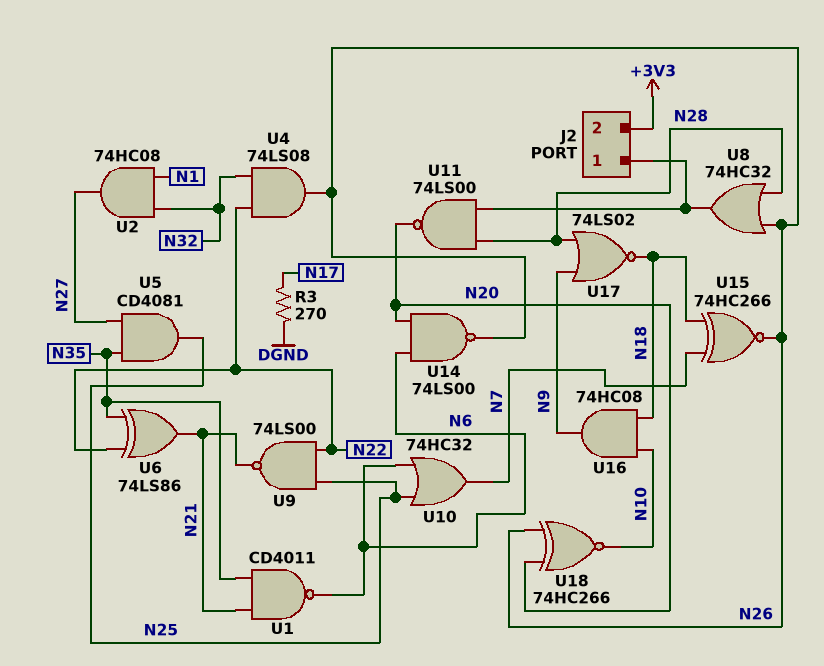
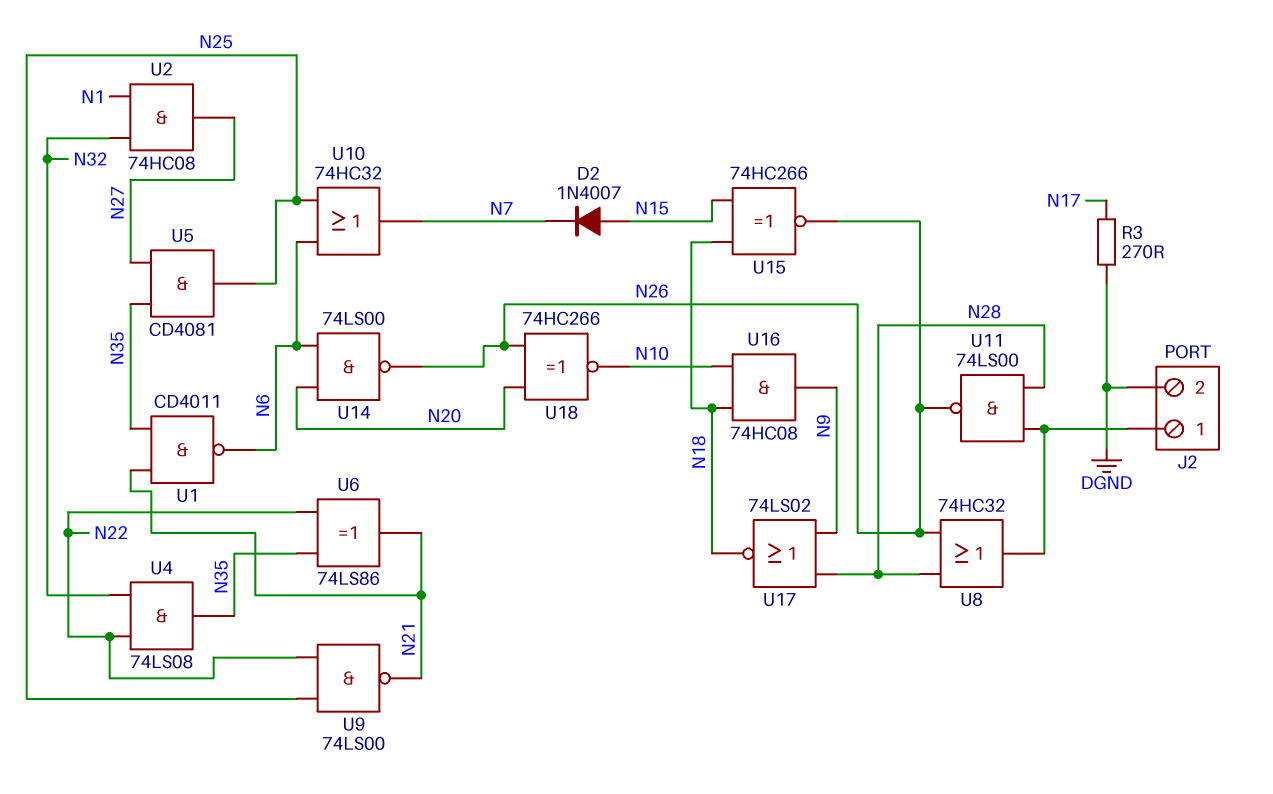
D2: none -> diode 1N4007 (A N15, K N7)
J2 pin 2: +3V3 -> DGND
U4: AND 74LS08 (in N22, in N32, out N26) -> AND 74LS08 (in N22, in N32, out N35)
U11: NAND 74LS00 (in J2/1, in N28, out N20) -> NAND 74LS00 (in J2/1, in N28, out N26)
U15: XNOR 74HC266 (in N7, in N18, out N26) -> XNOR 74HC266 (in N15, in N18, out N26)

